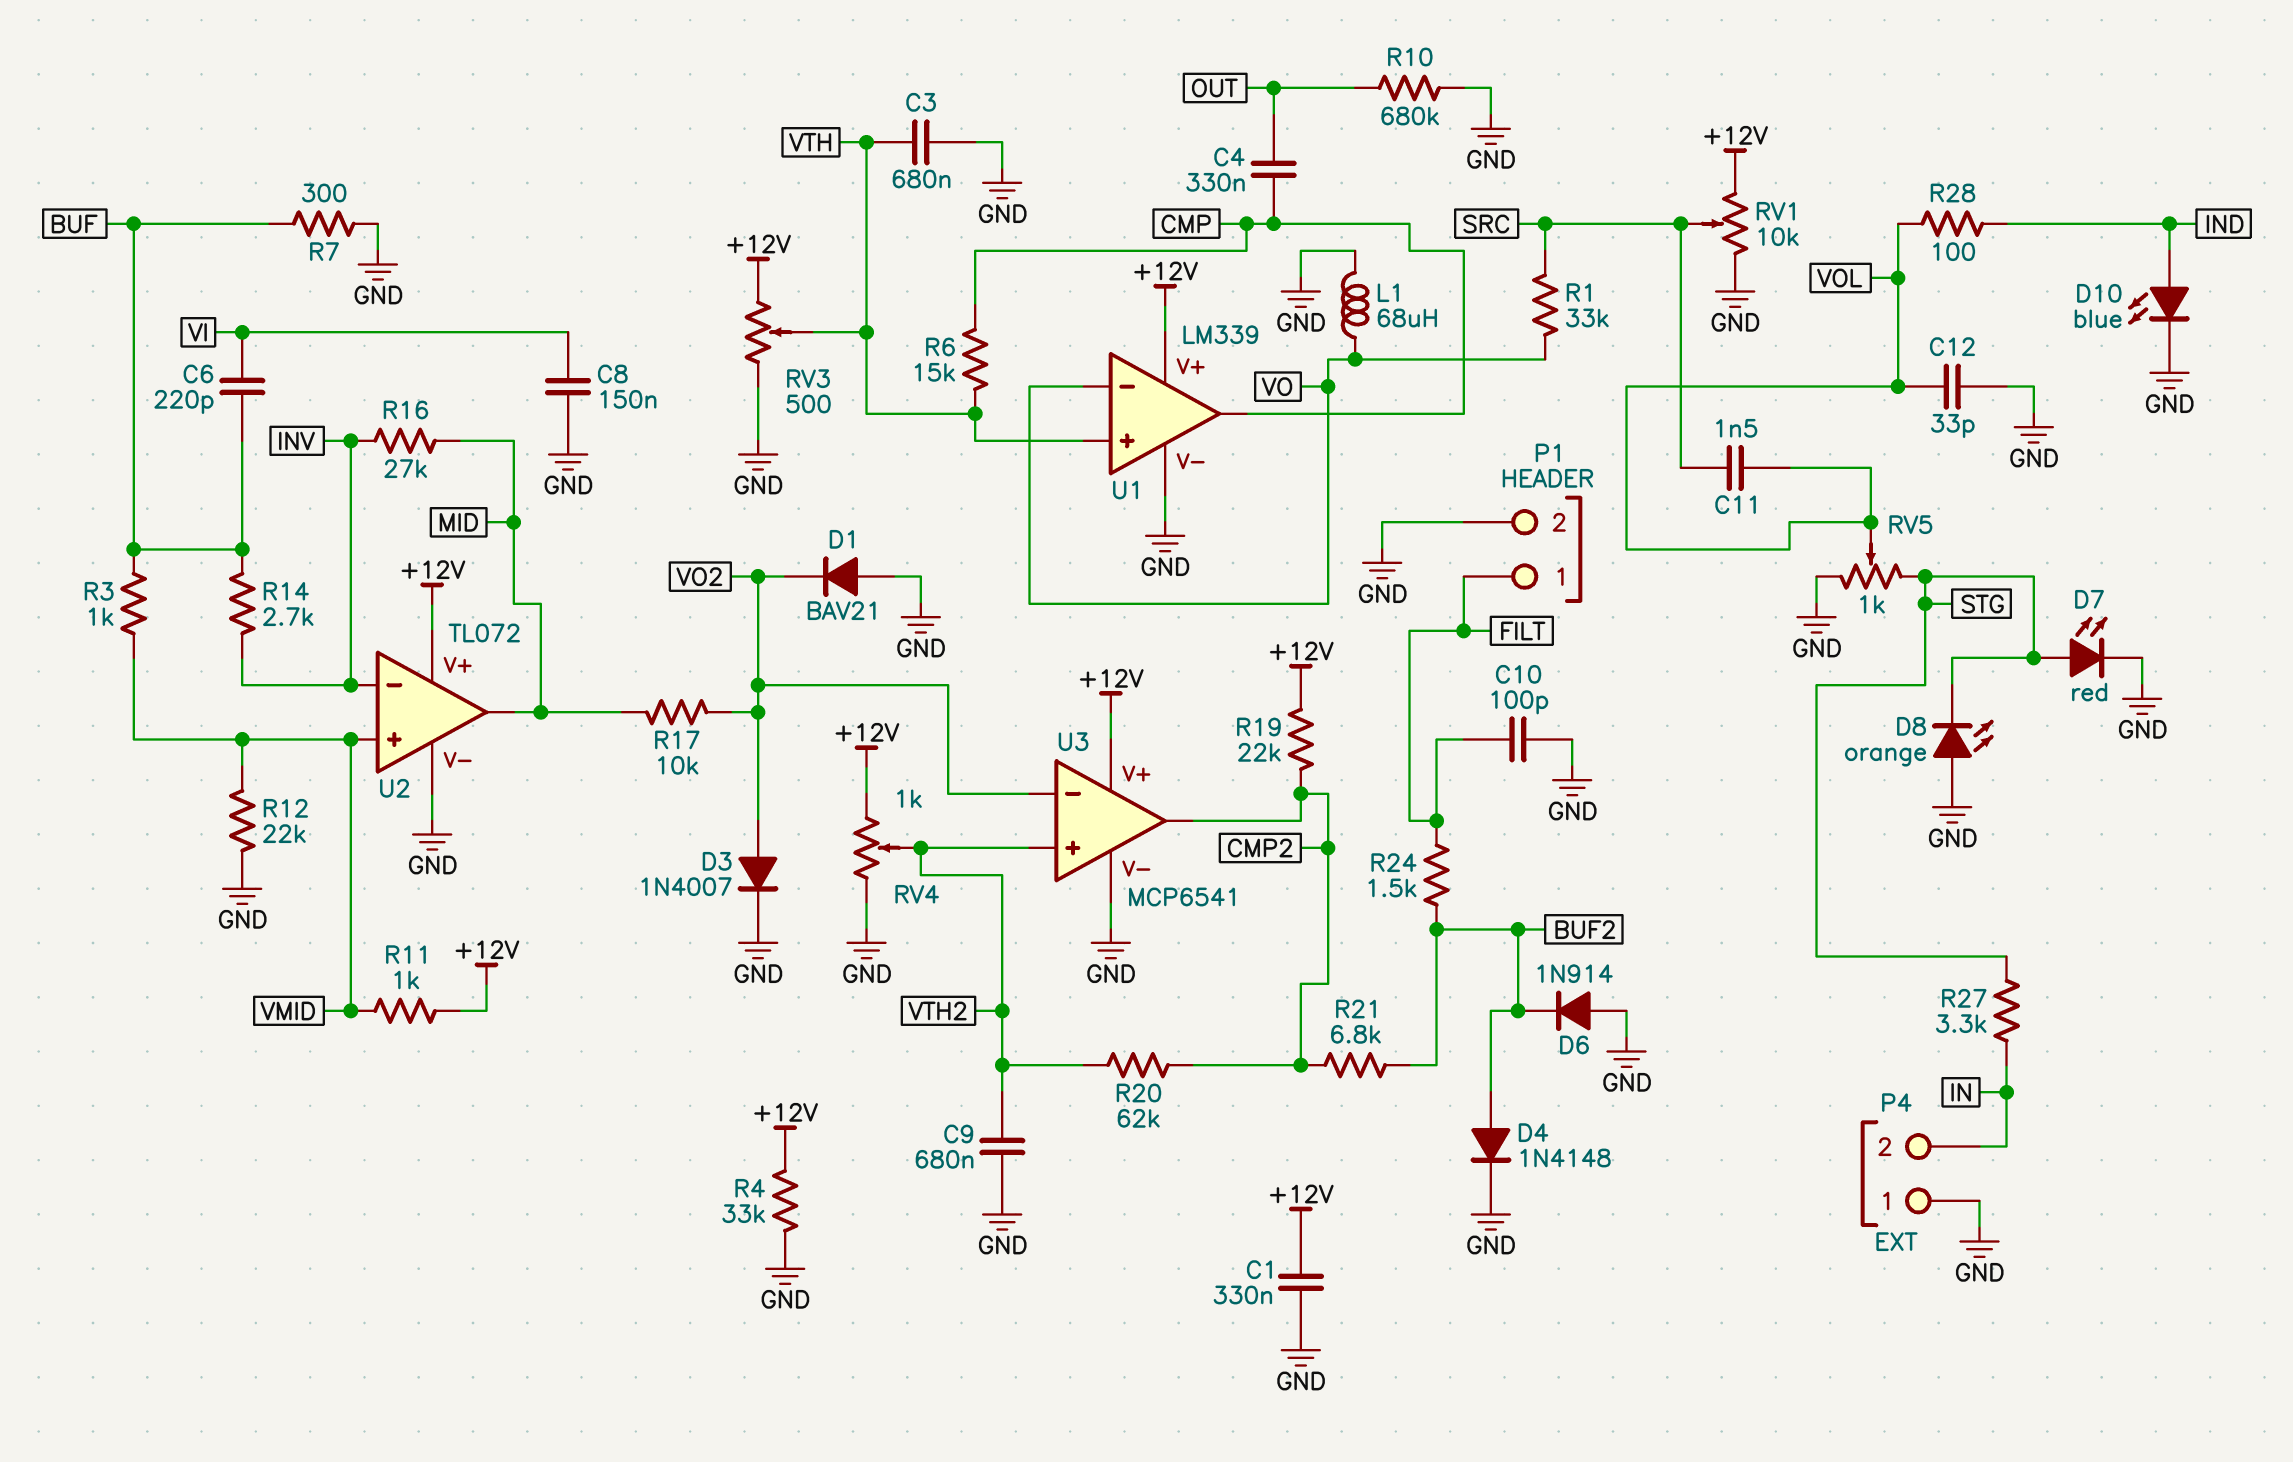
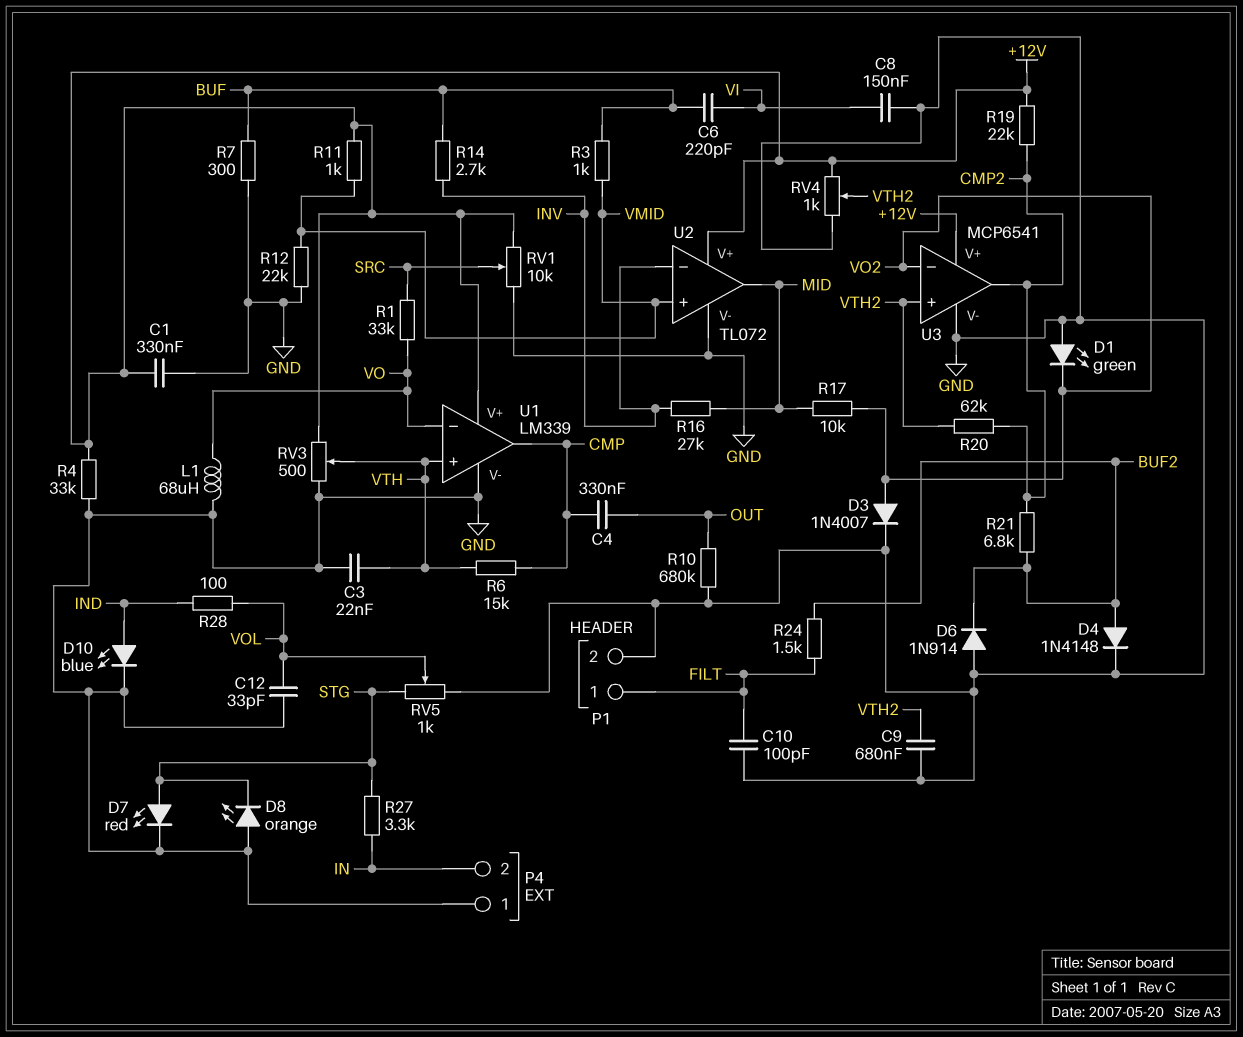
C3: 680nF (GND, VTH) -> 22nF (GND, VTH)
C11: 1.5nF (SRC, VOL) -> none
D1: diode BAV21 (A GND, K VO2) -> LED green (A GND, K VO2)

